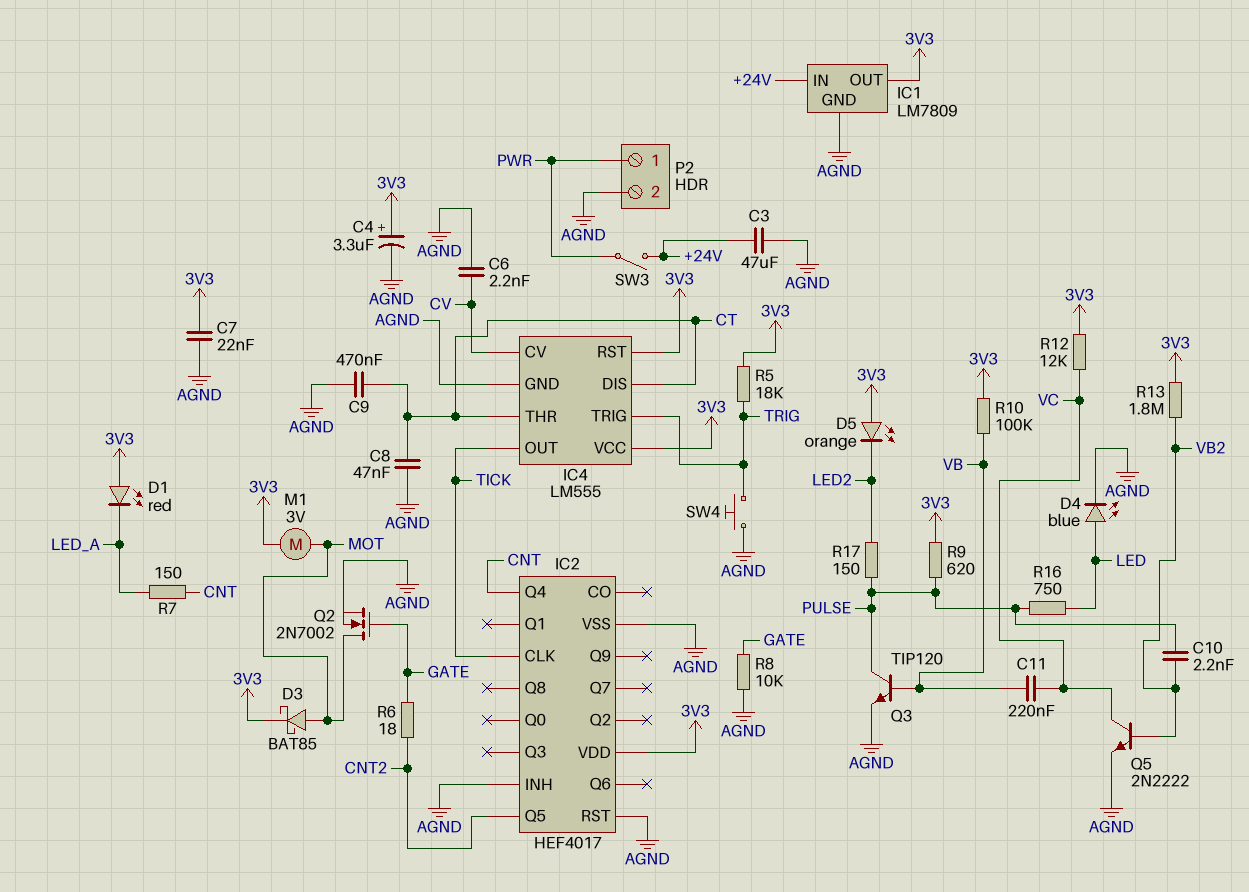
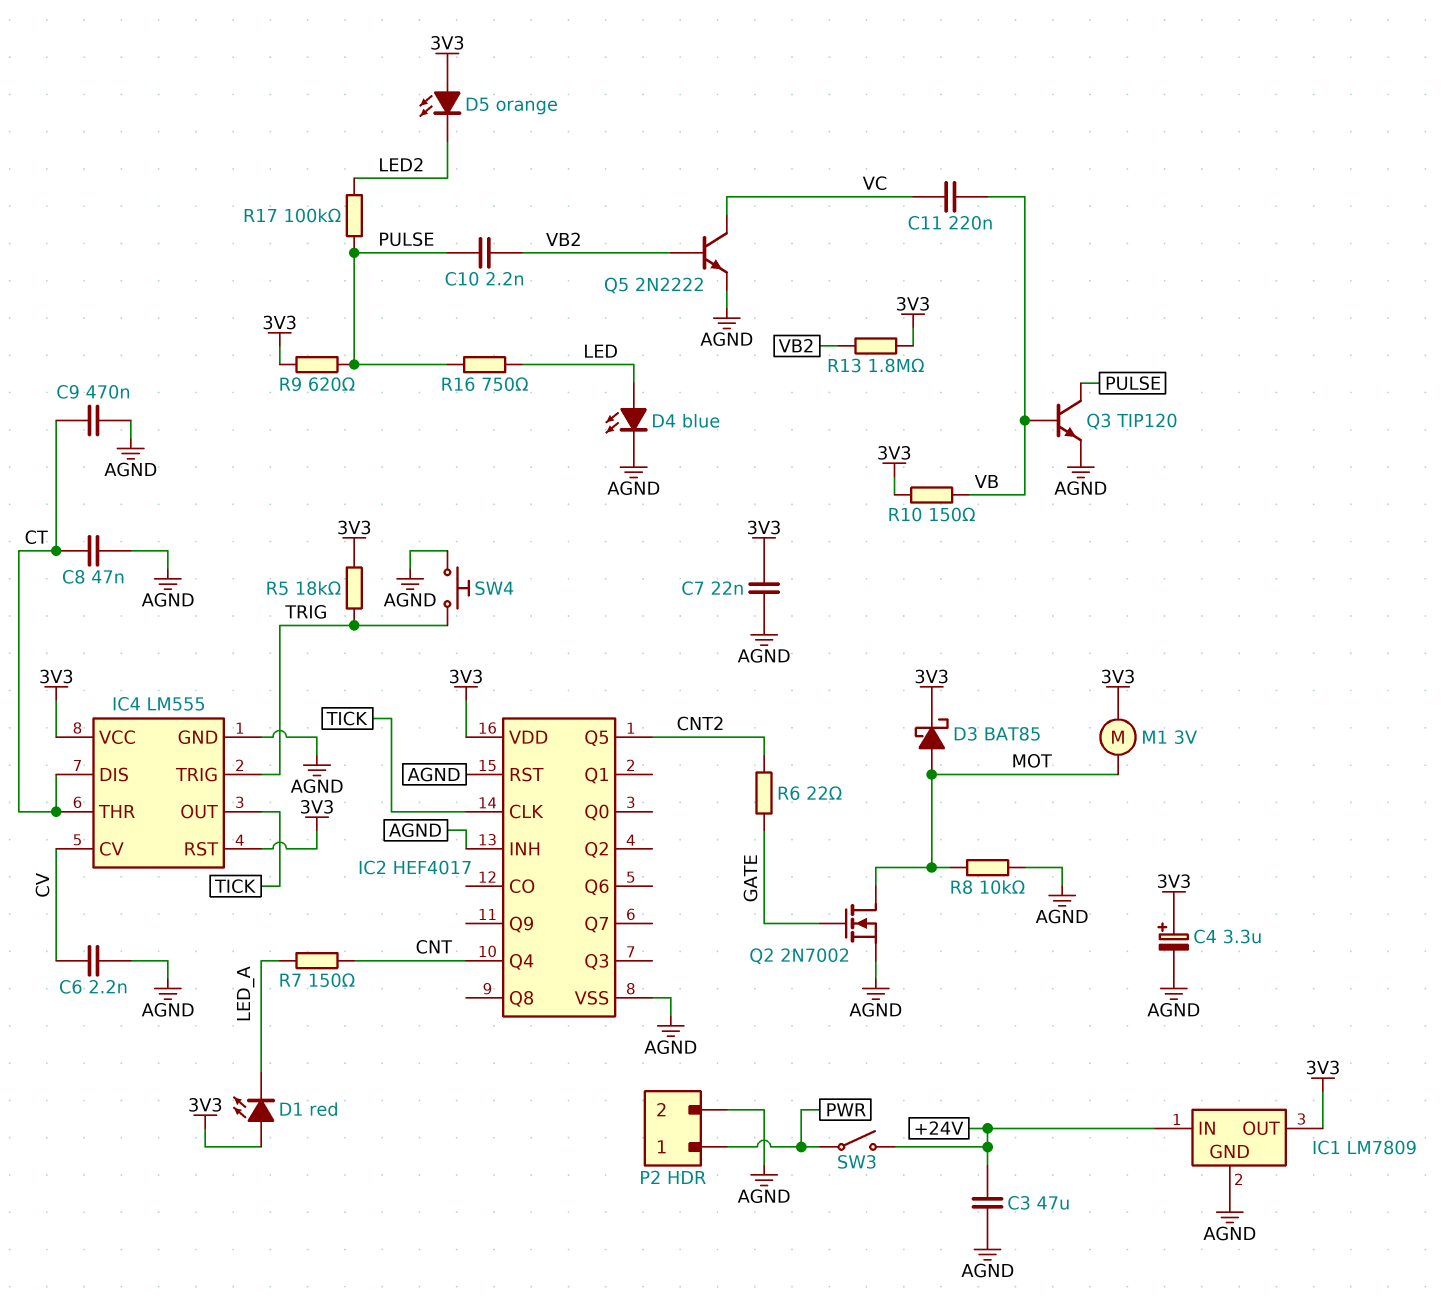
R6: 18 (CNT2, GATE) -> 22 (CNT2, GATE)
R8: 10k (AGND, GATE) -> 10k (AGND, MOT)
R10: 100k (3V3, VB) -> 150 (3V3, VB)
R12: 12k (3V3, VC) -> none
R17: 150 (LED2, PULSE) -> 100k (LED2, PULSE)

